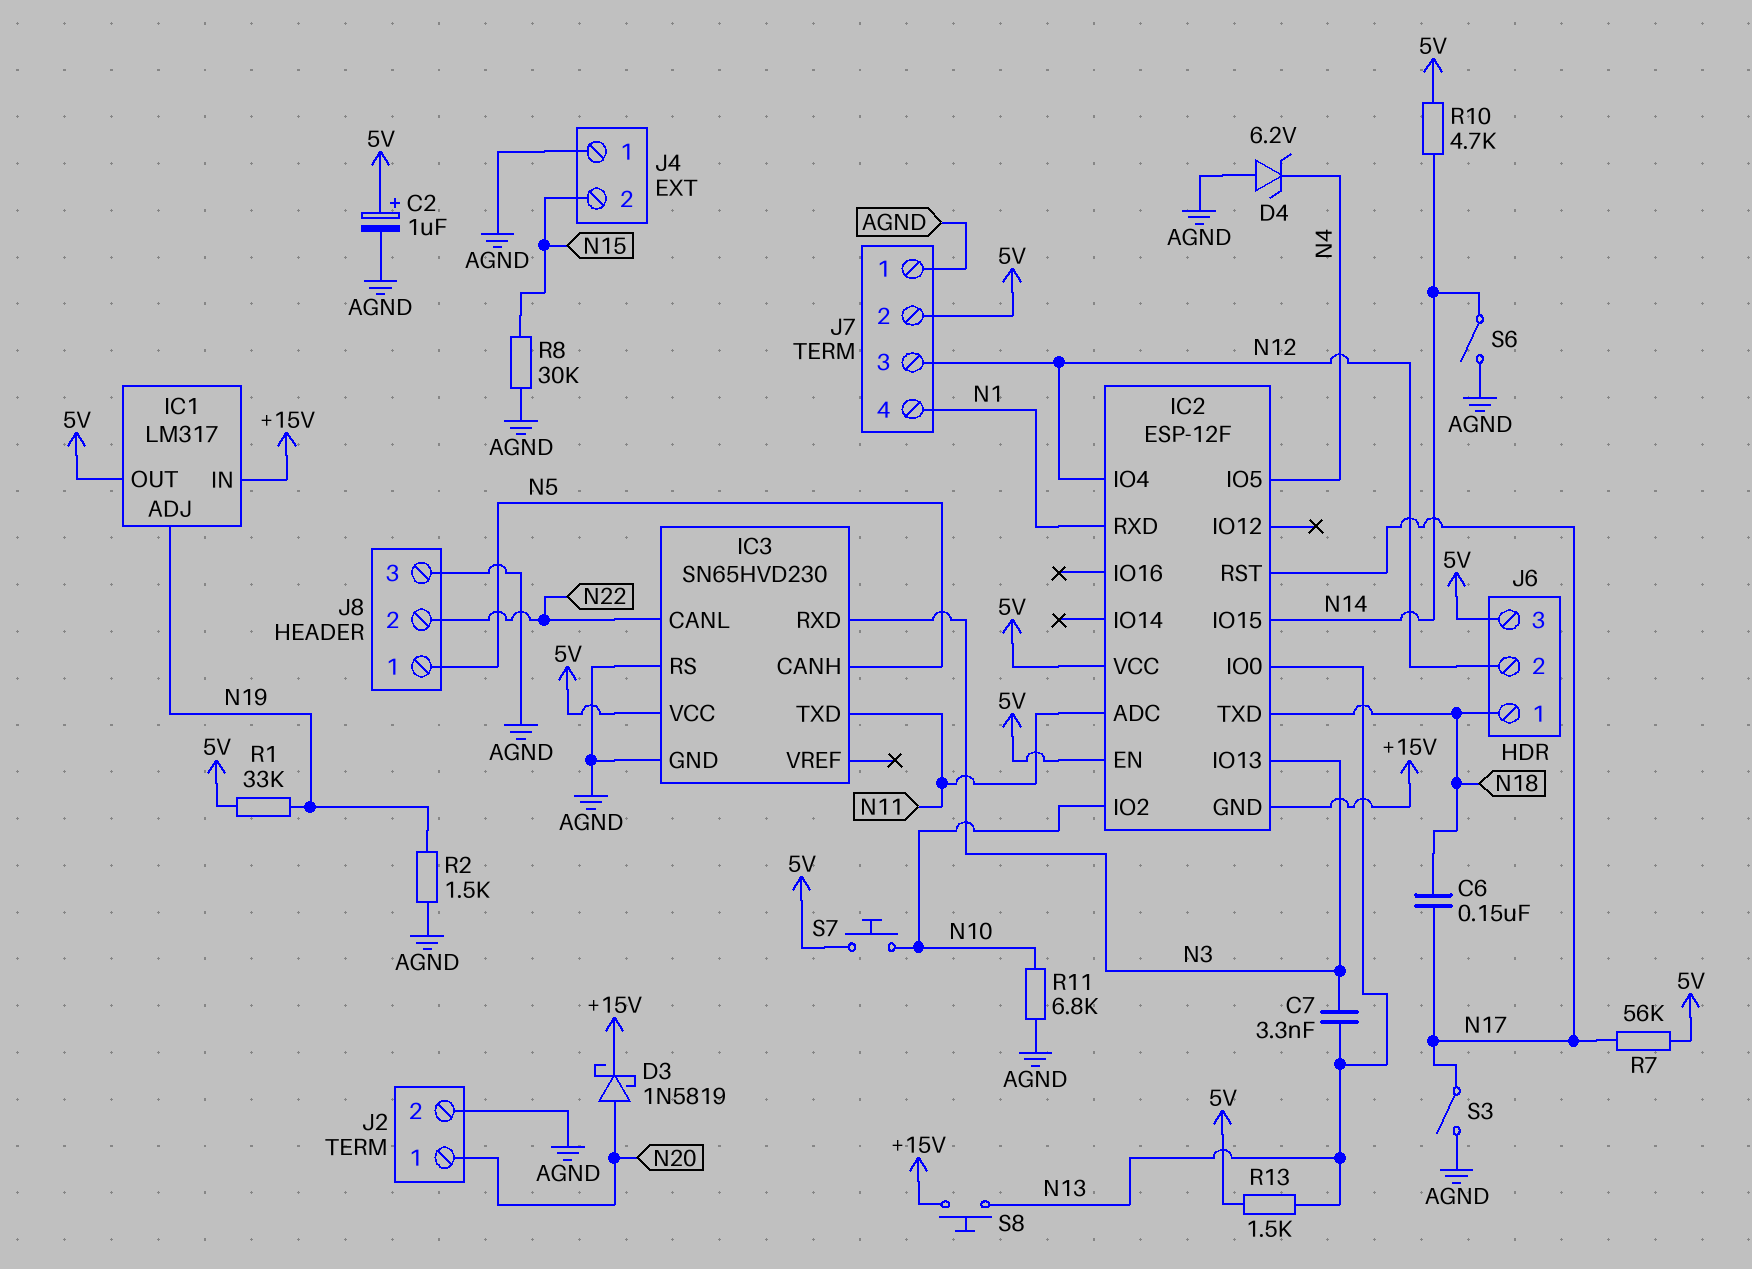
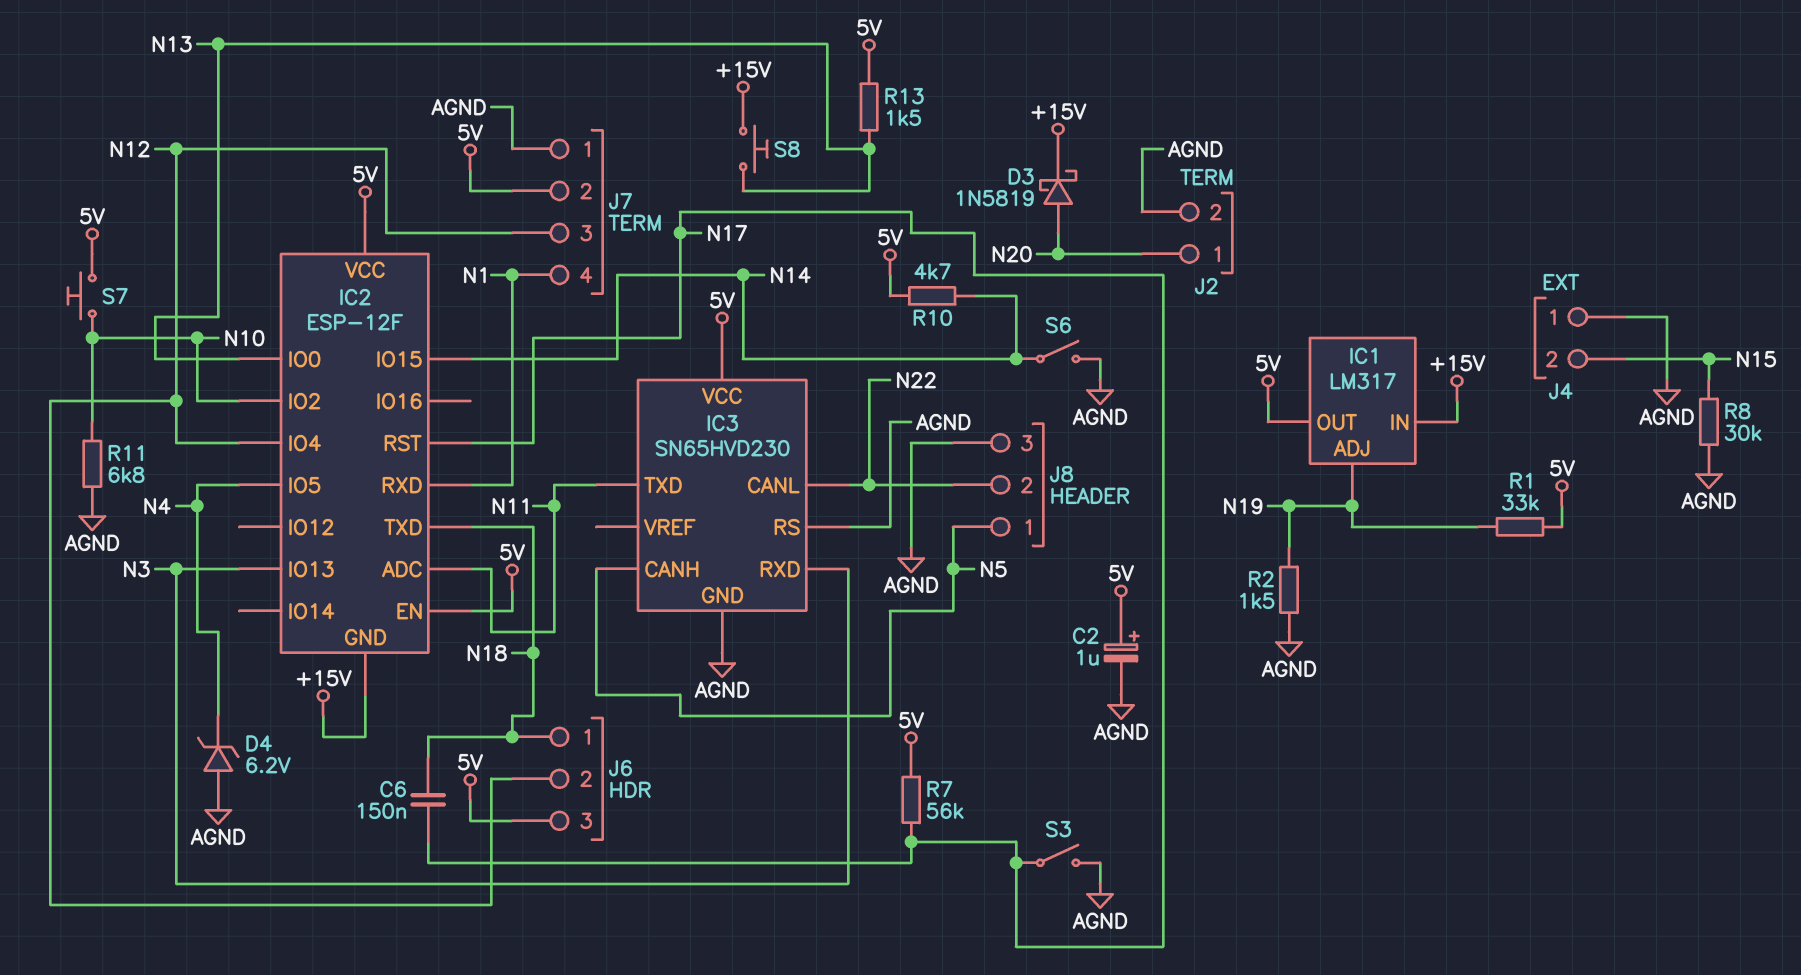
C7: 3.3nF (N3, N13) -> none

